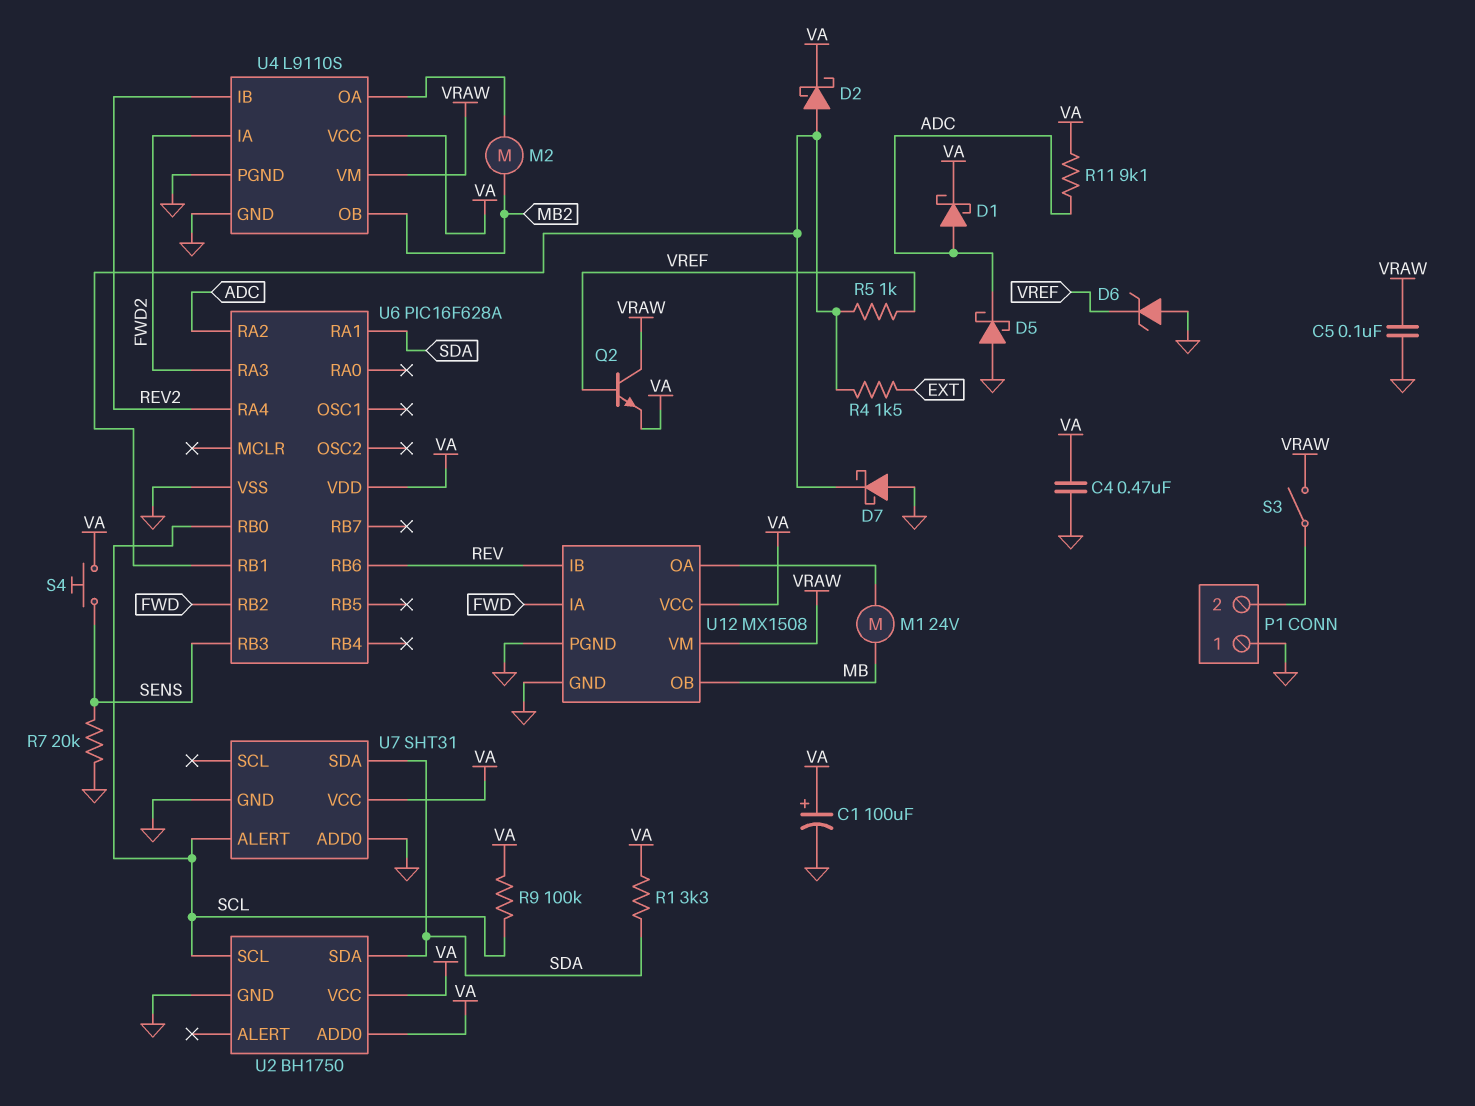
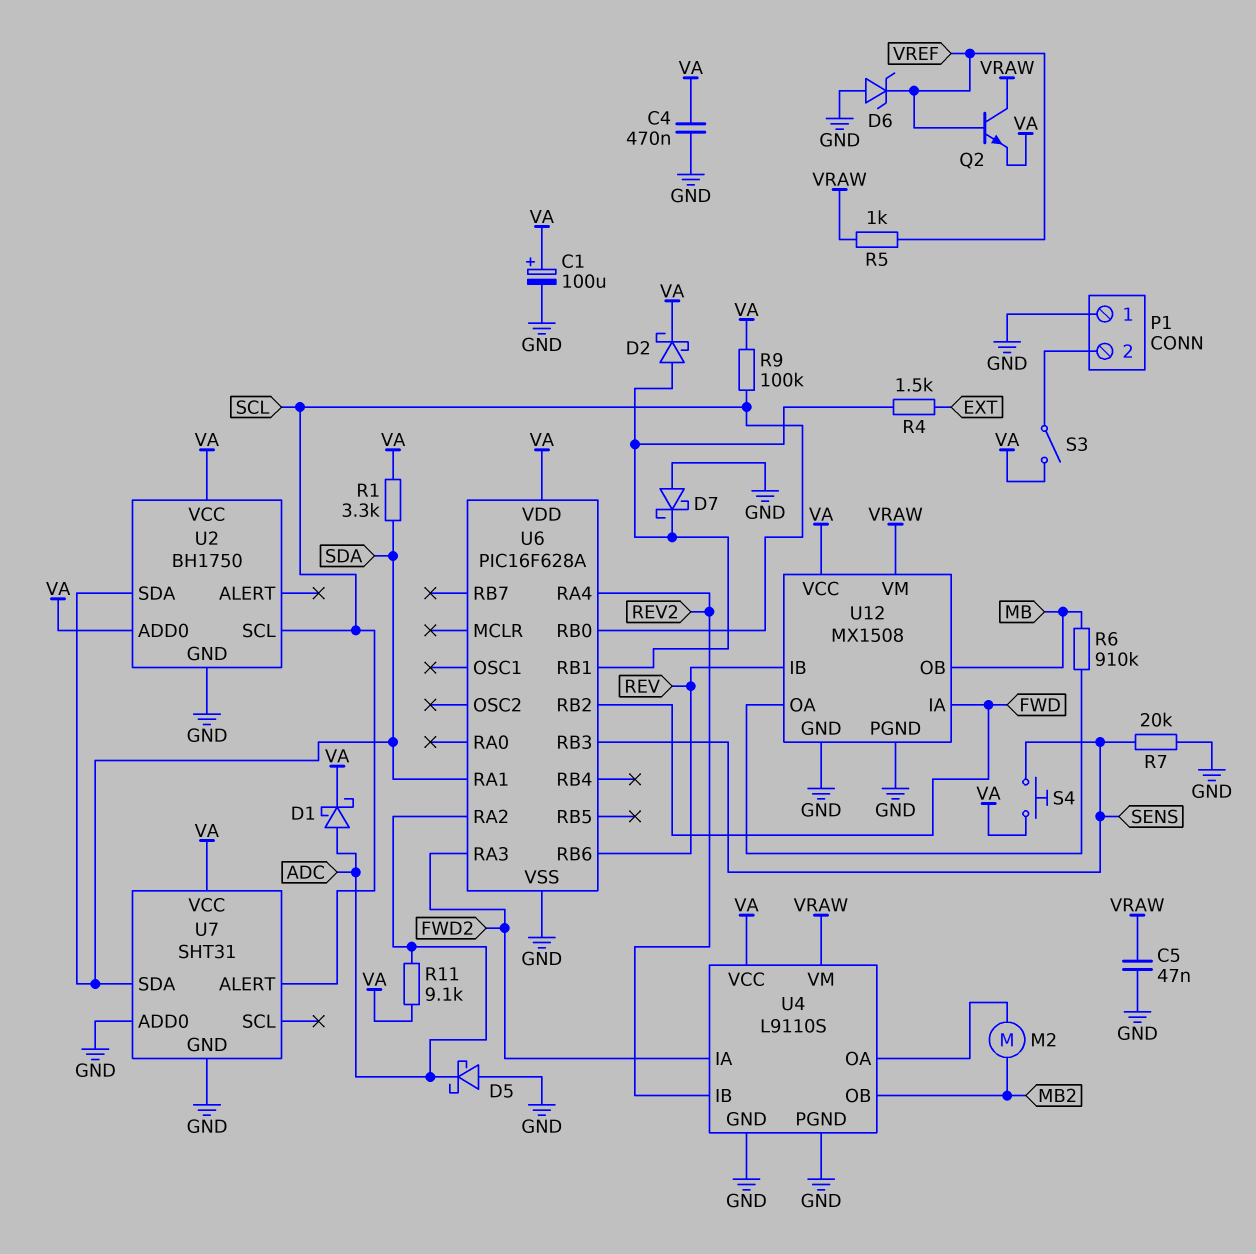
C5: 100nF (GND, VRAW) -> 47nF (GND, VRAW)
M1: motor 24V (MB, U12/OA) -> none
R5: 1k (U6/RB1, VREF) -> 1k (VRAW, VREF)
R6: none -> 910k (MB, U12/OA)
S3: switch (P1/2, VRAW) -> switch (P1/2, VA)

